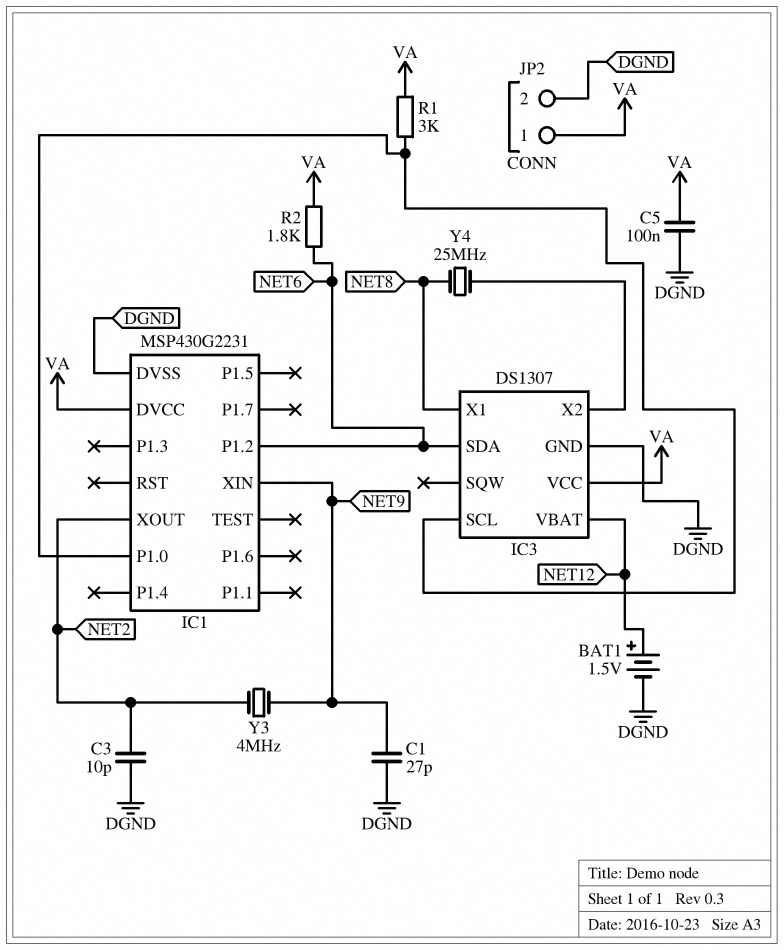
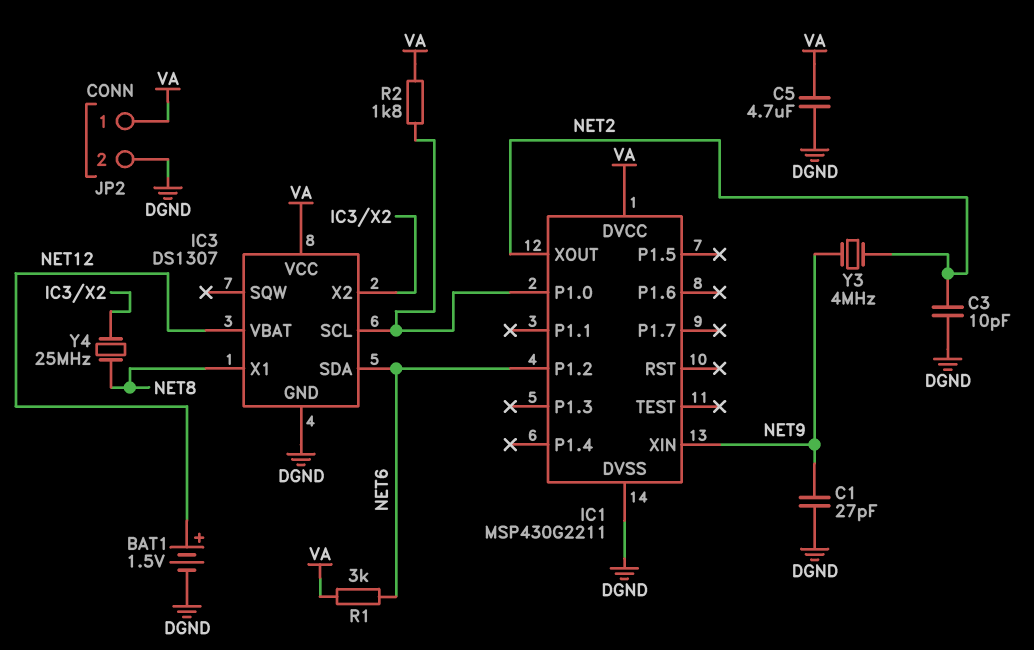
C5: 100nF (DGND, VA) -> 4.7uF (DGND, VA)
IC1: MSP430G2231 -> MSP430G2211
R1: 3k (IC1/P1.0, VA) -> 3k (NET6, VA)
R2: 1.8k (NET6, VA) -> 1.8k (IC1/P1.0, VA)

